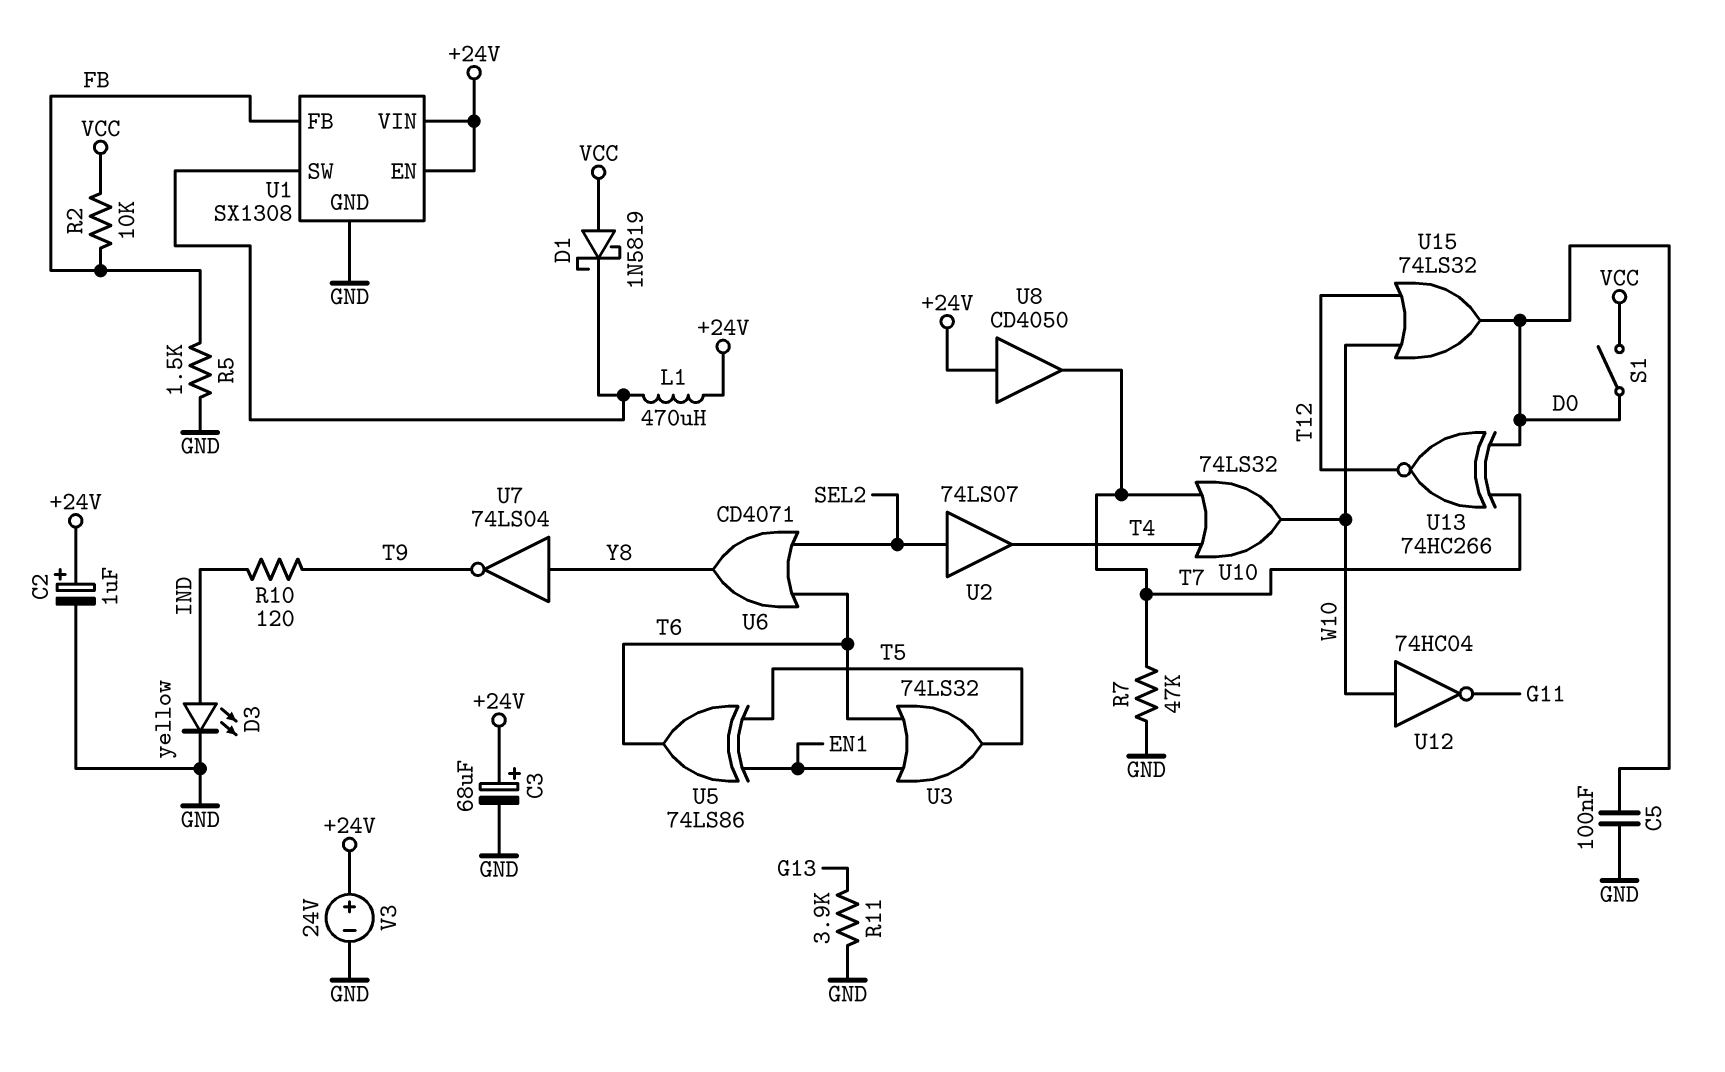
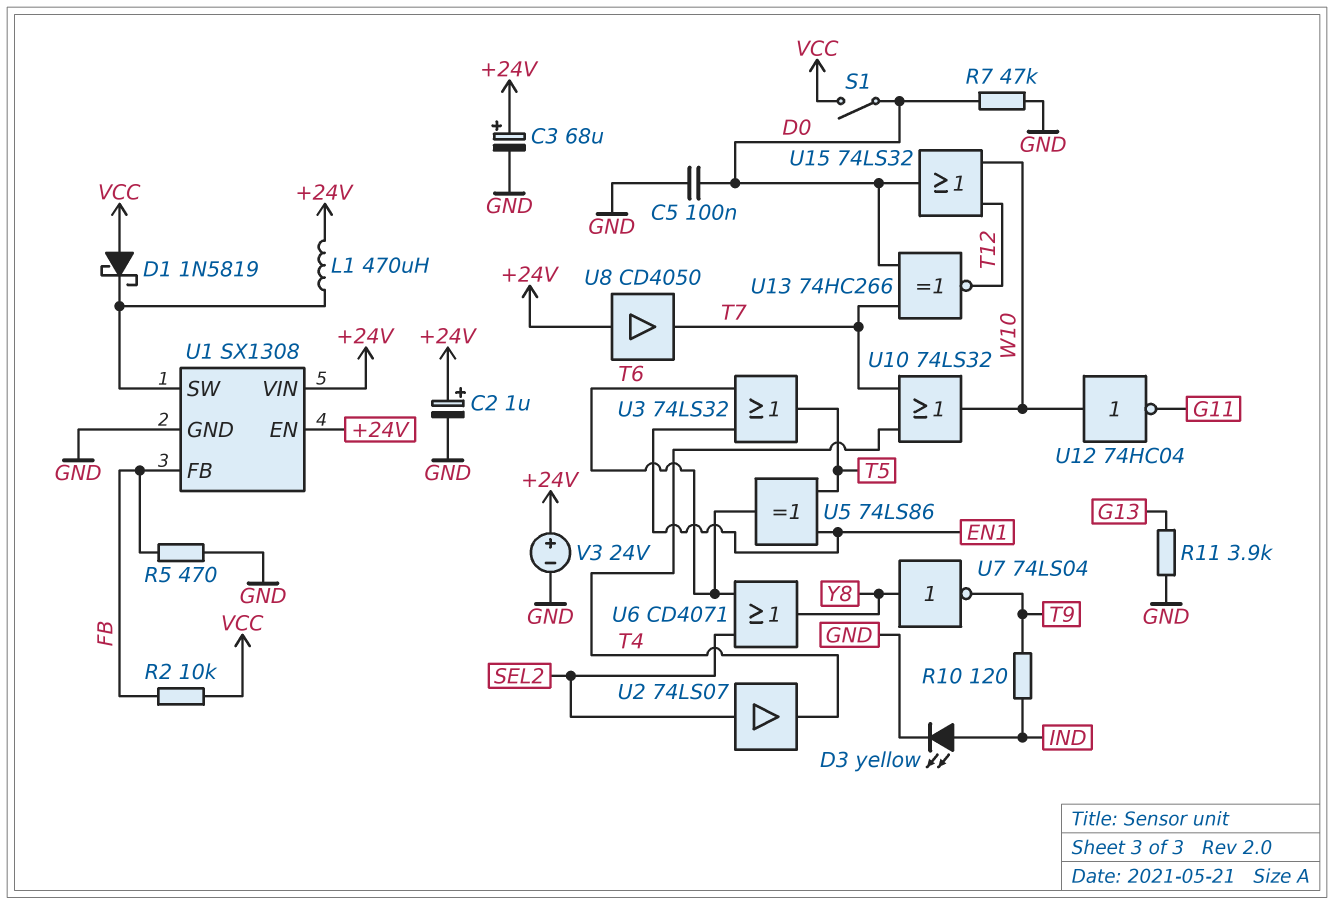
R5: 1.5k (FB, GND) -> 470 (FB, GND)
R7: 47k (GND, T7) -> 47k (D0, GND)

